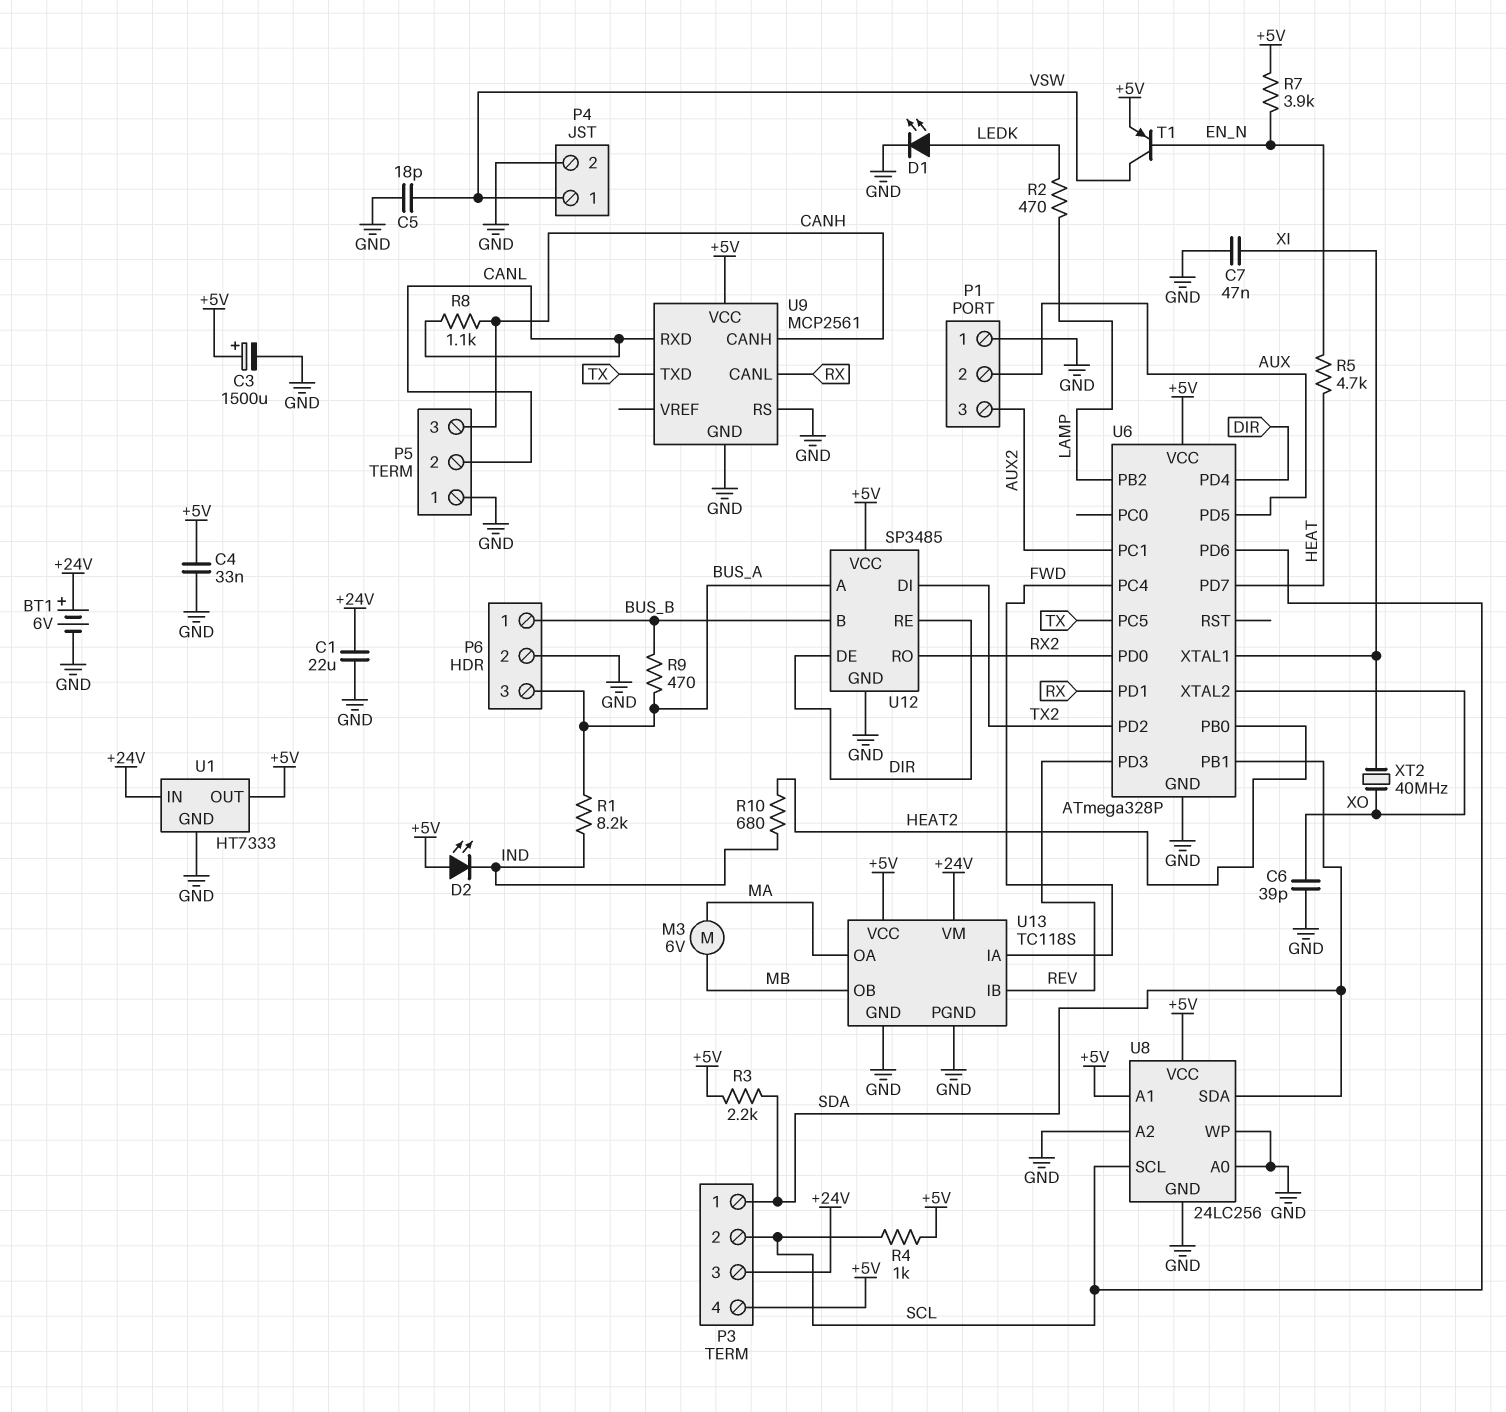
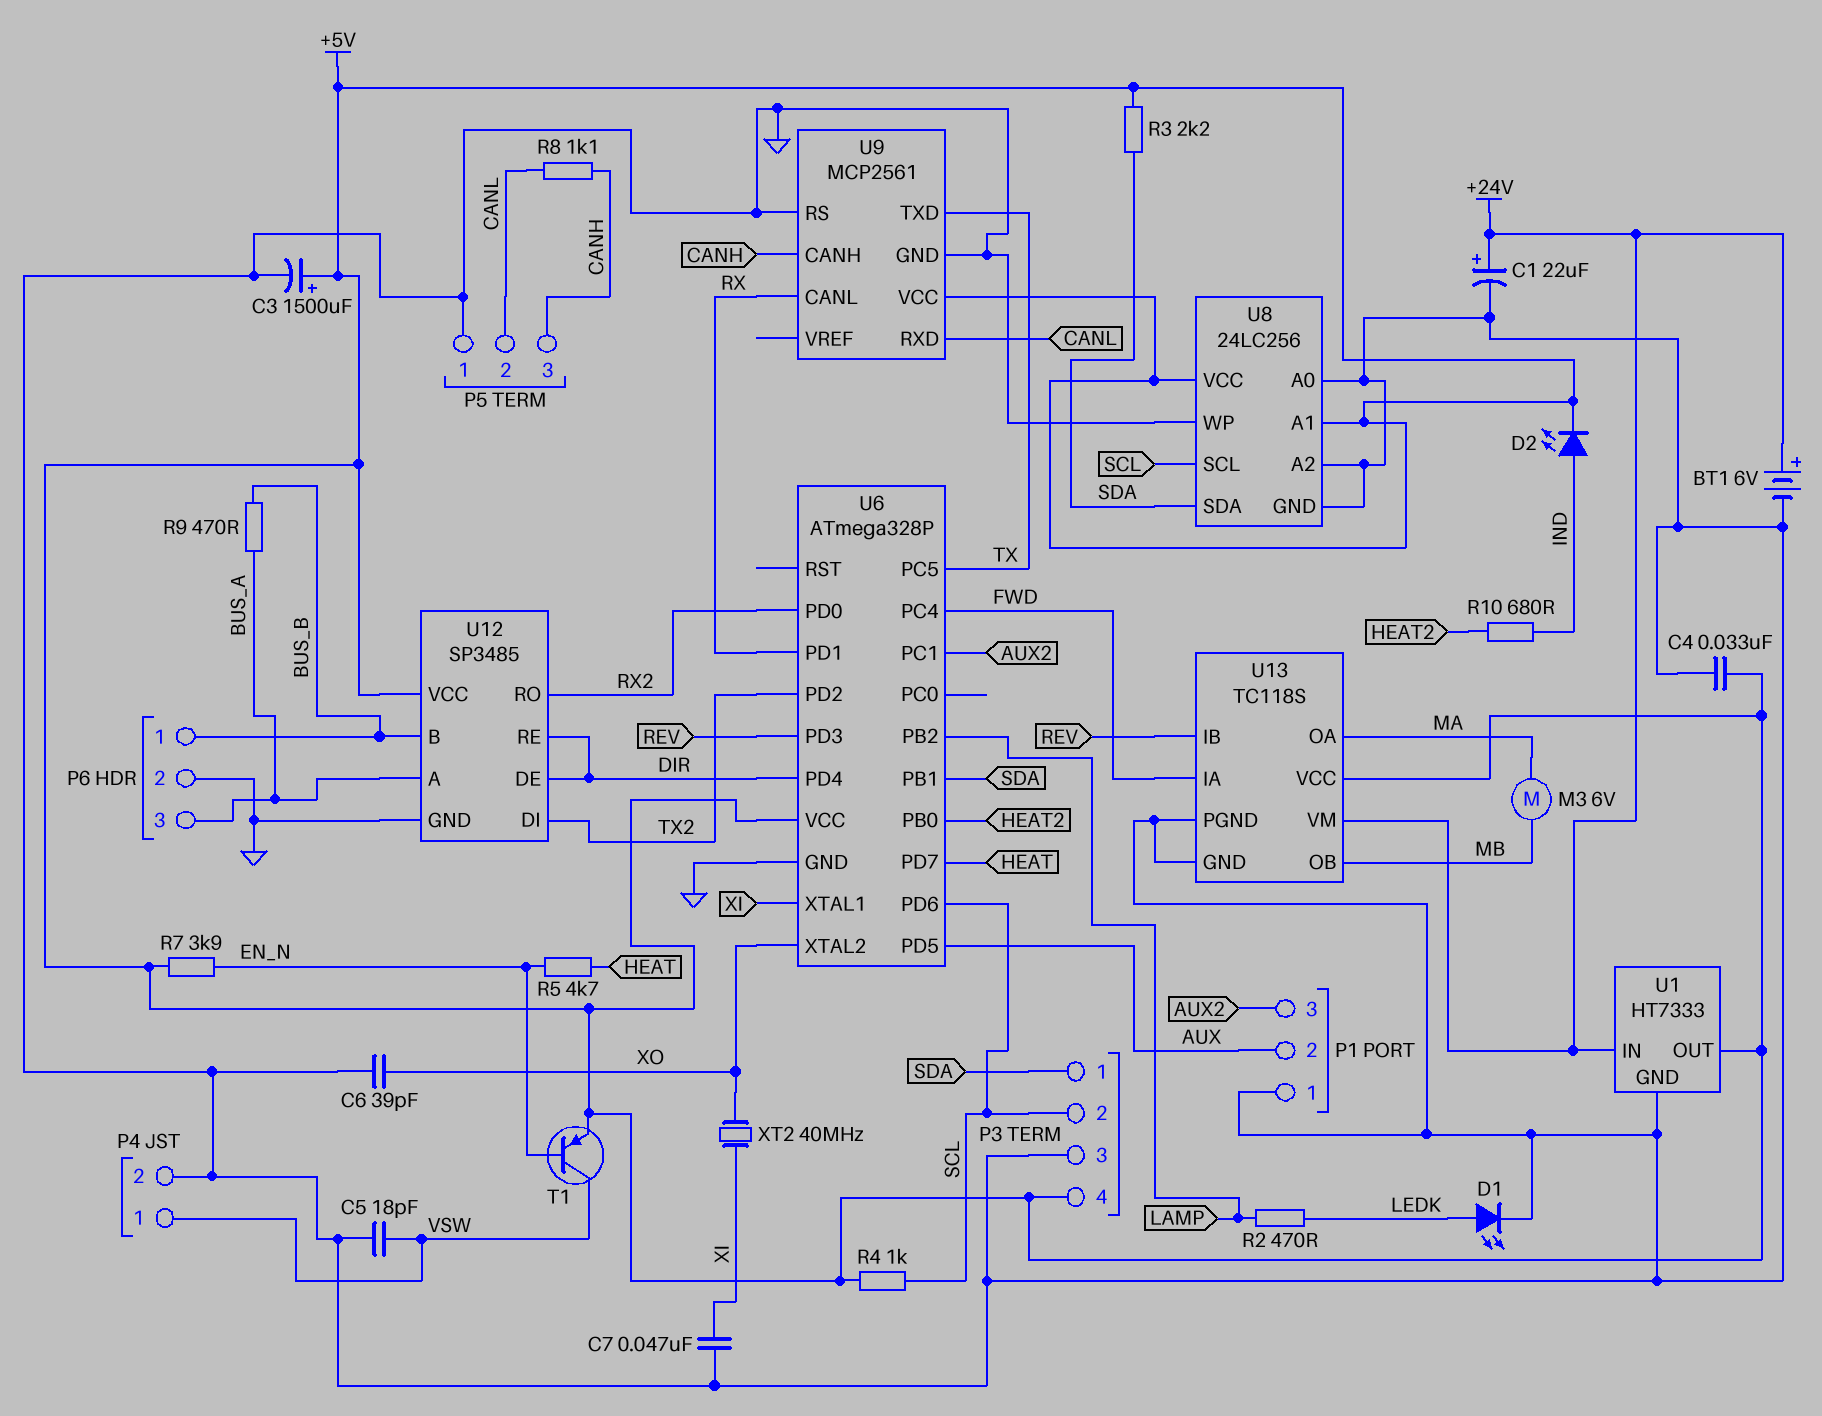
C1: 22uF (+24V, GND) -> 22uF (plus +24V, minus GND)
D2: LED (A +5V, K IND) -> LED (A IND, K +5V)
P3 pin 3: +24V -> GND
R1: 8.2k (BUS_A, IND) -> none

